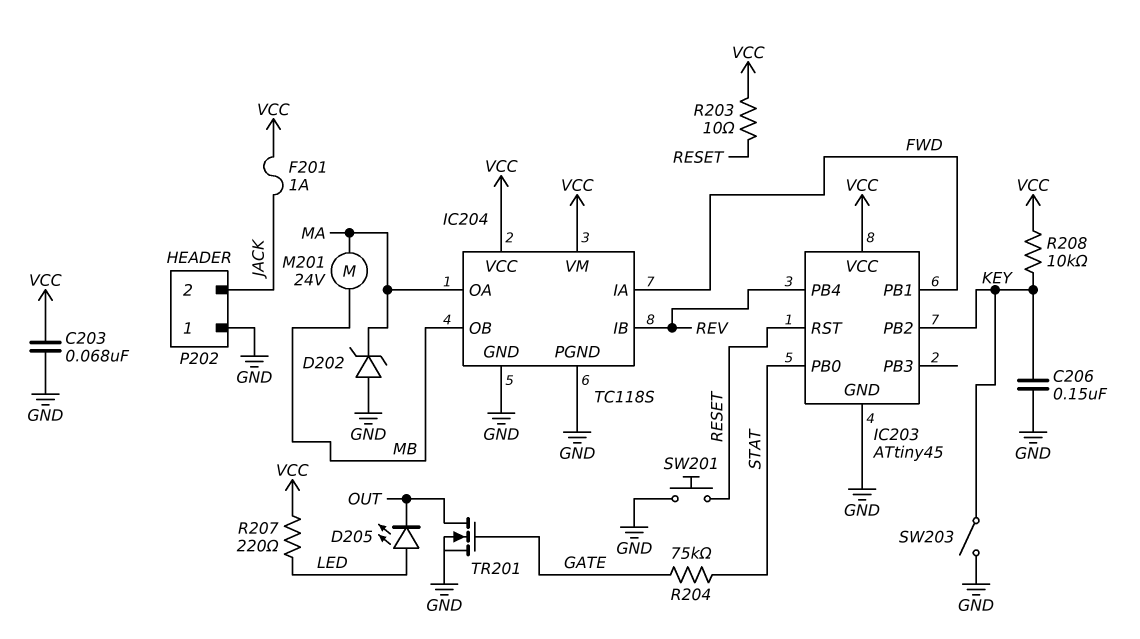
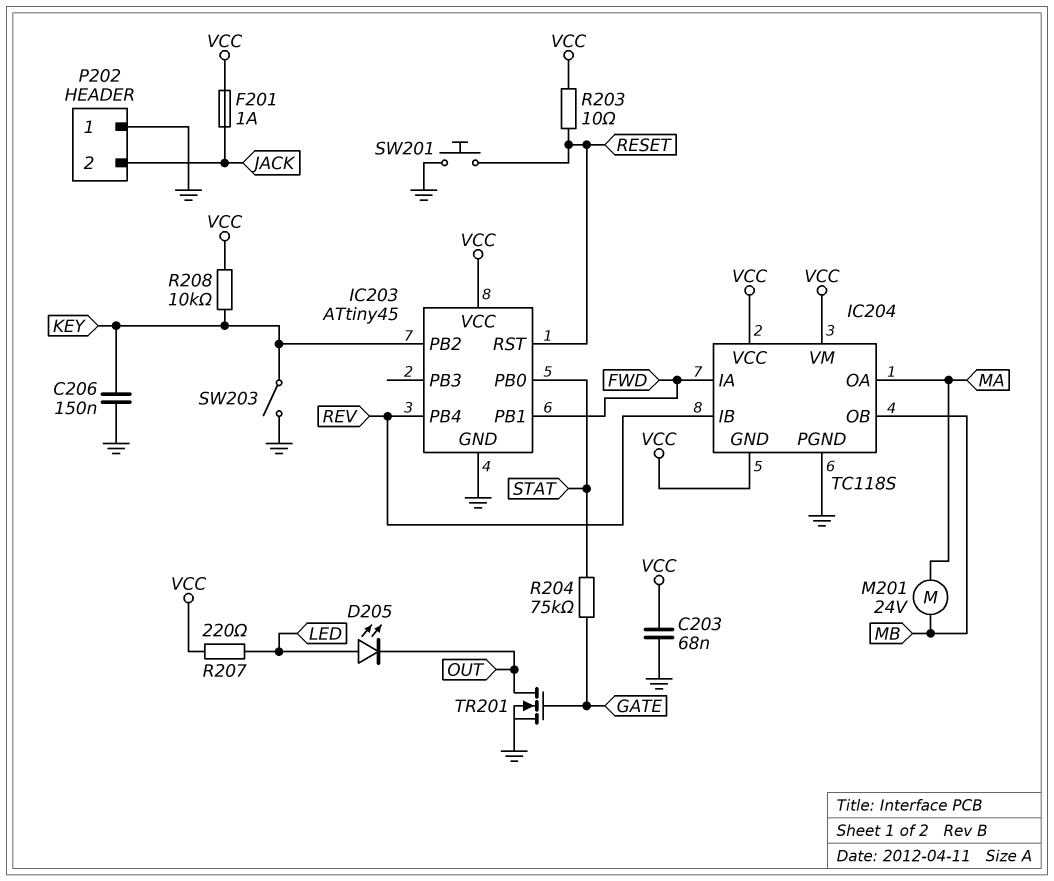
D202: zener (A GND, K MA) -> none
IC204 pin GND: GND -> VCC

